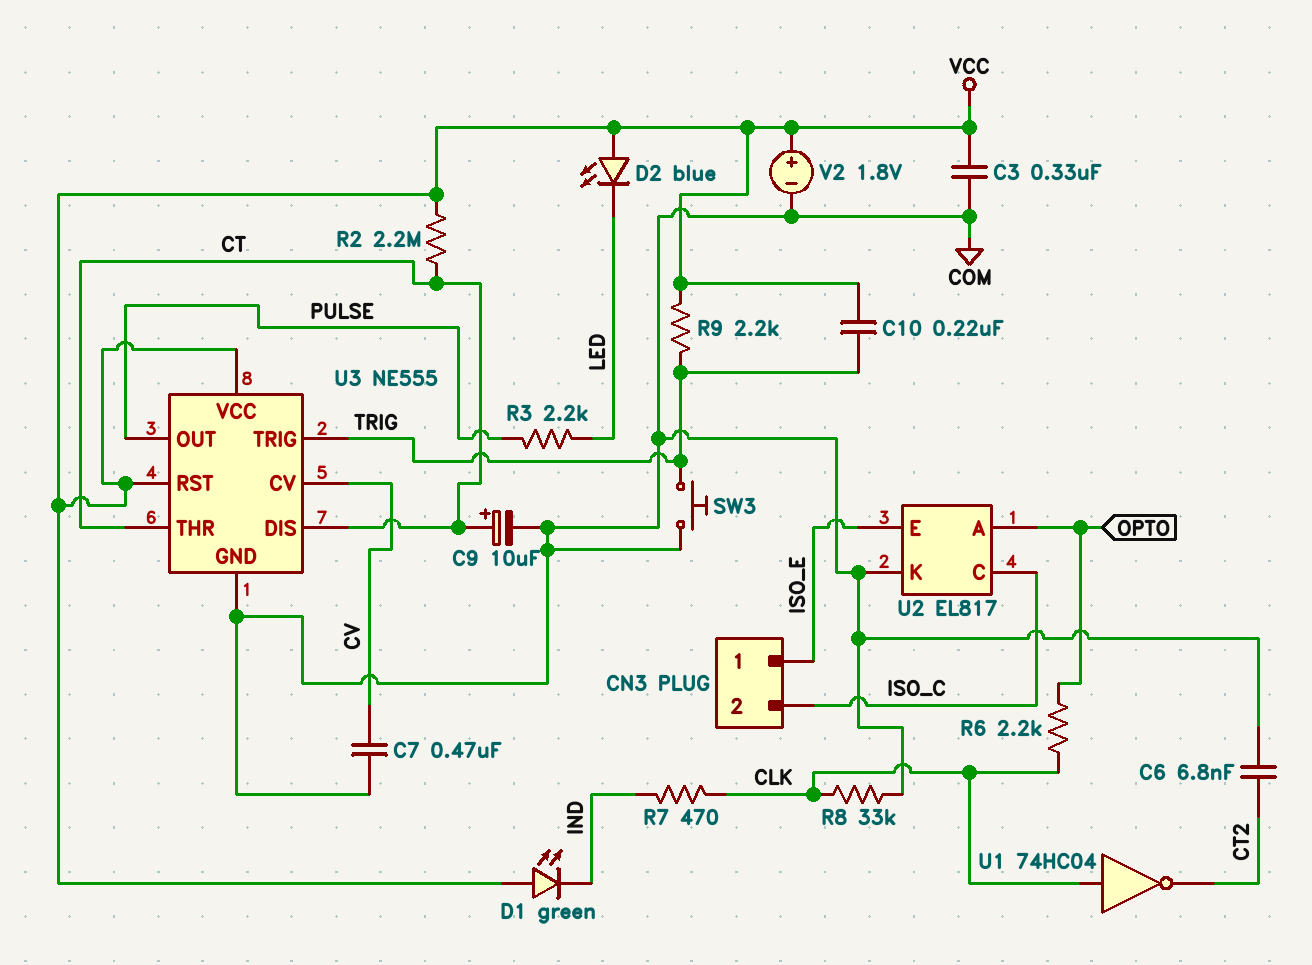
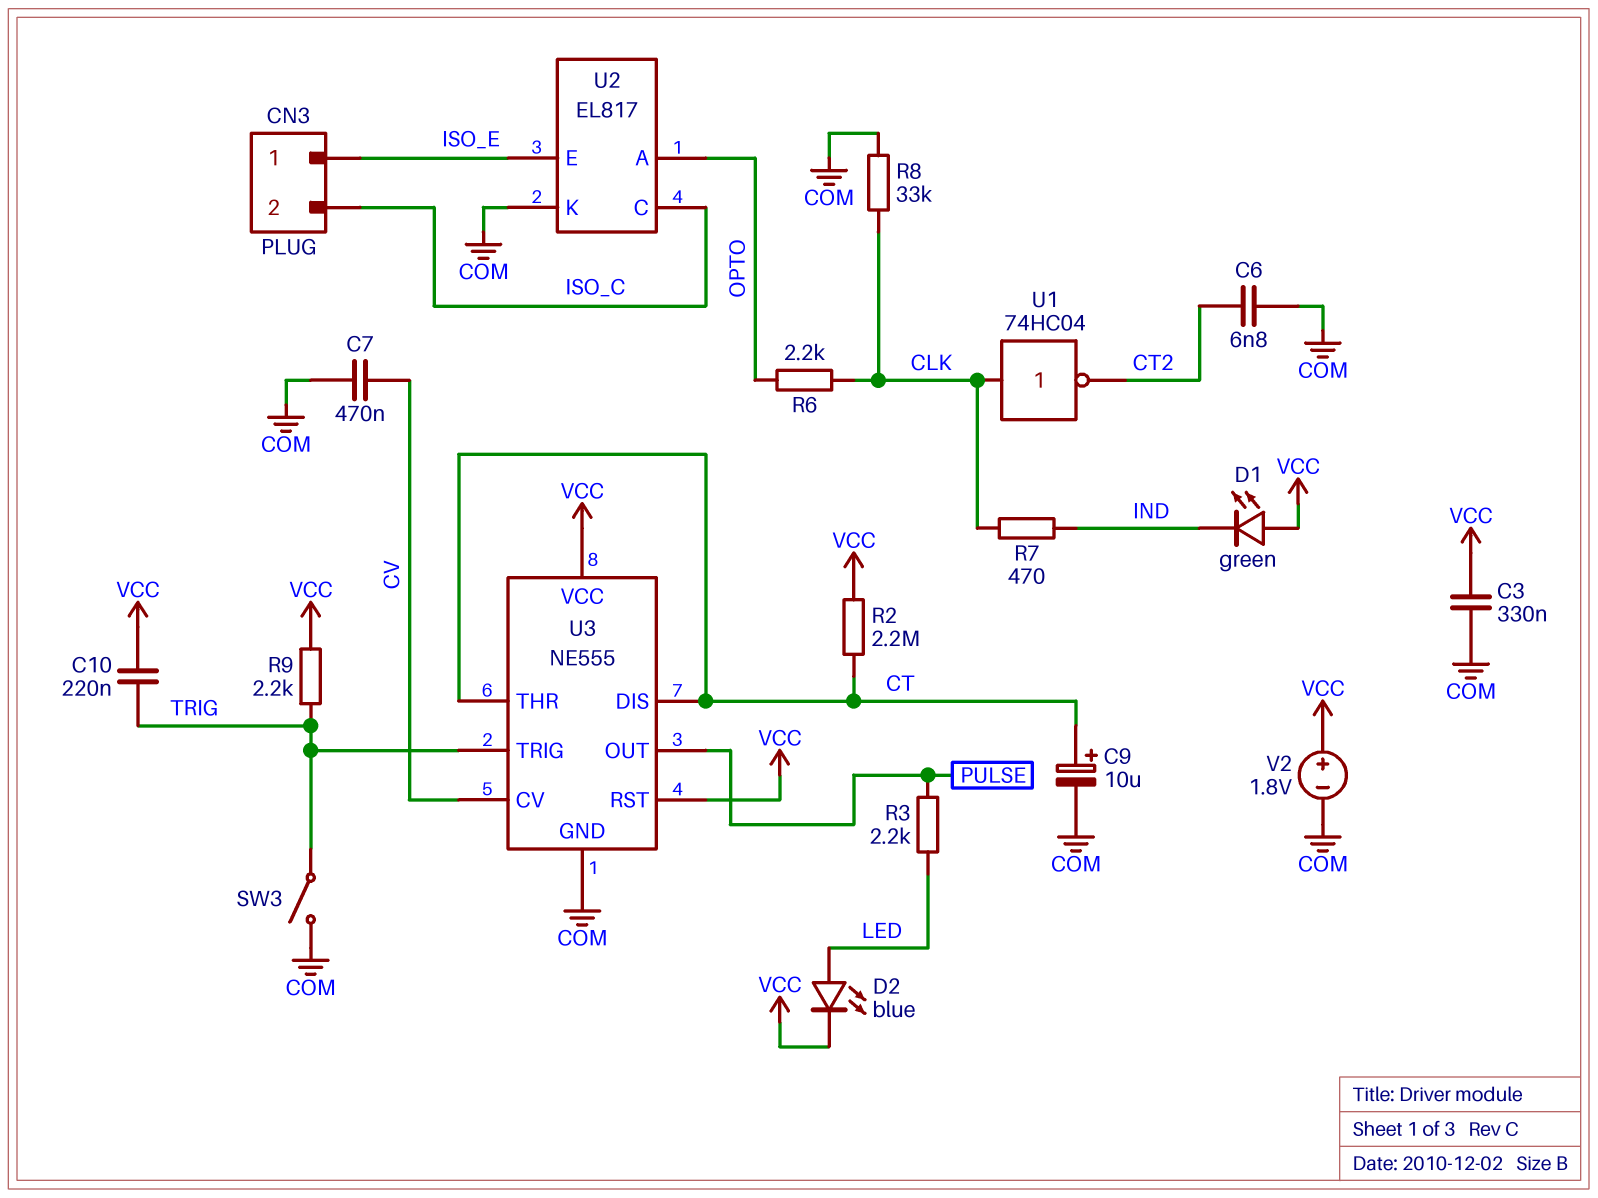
D2: LED blue (A VCC, K LED) -> LED blue (A LED, K VCC)
SW3: button (COM, TRIG) -> switch (COM, TRIG)

